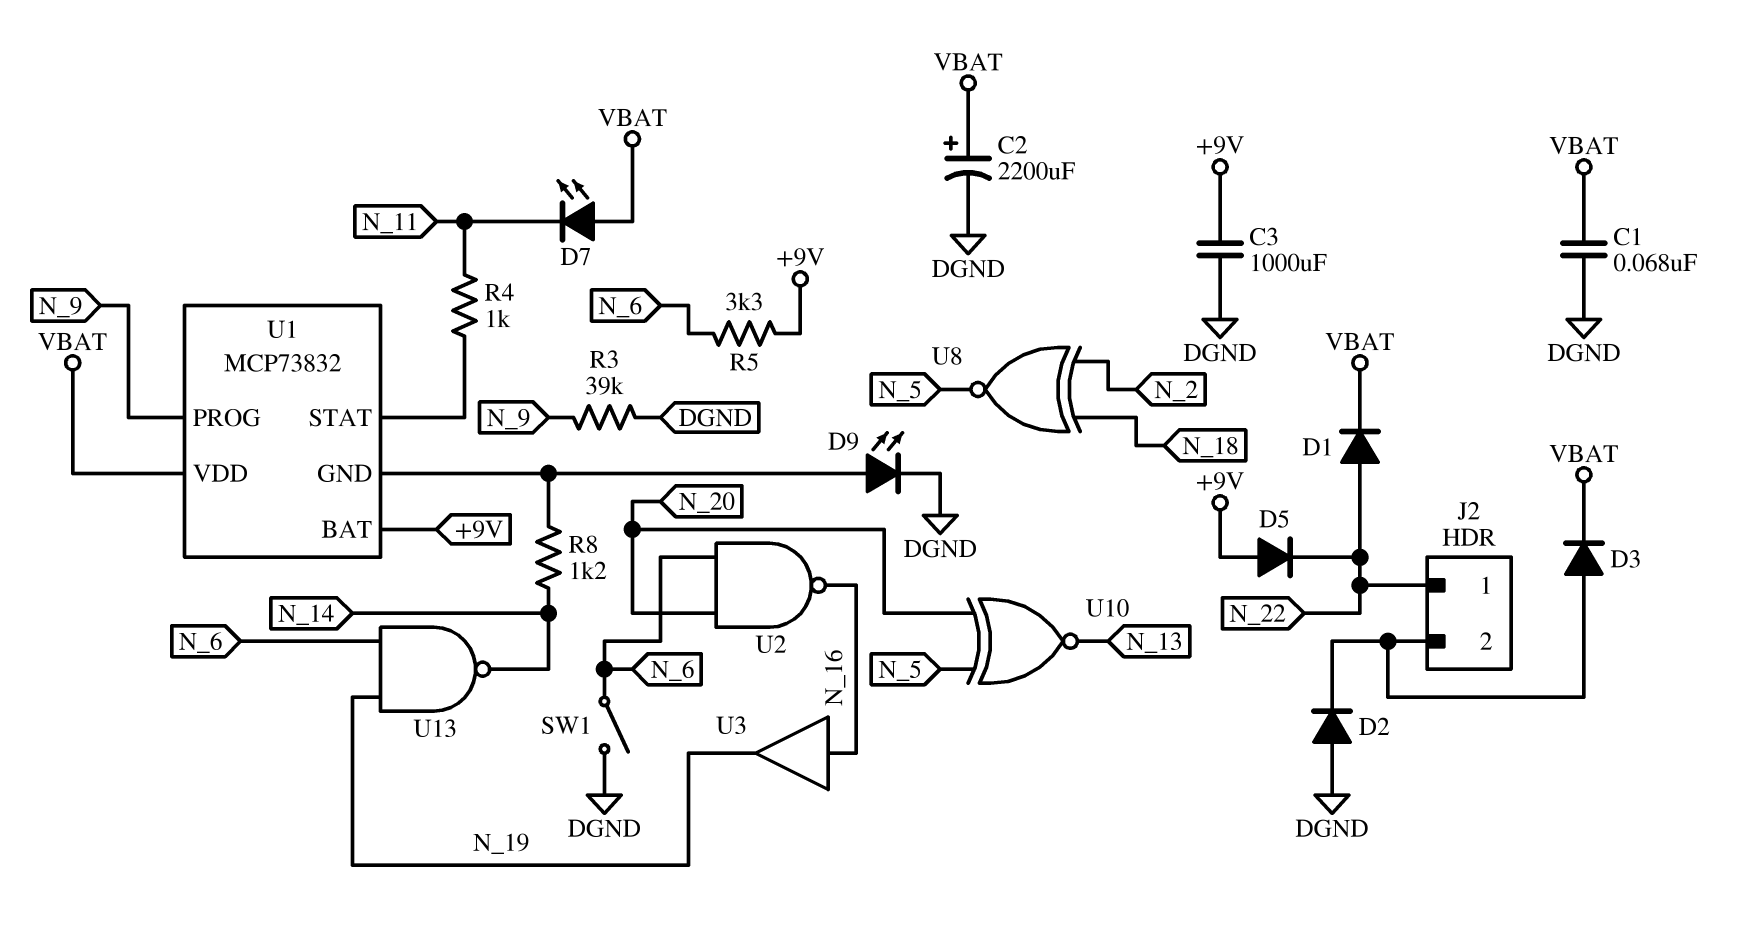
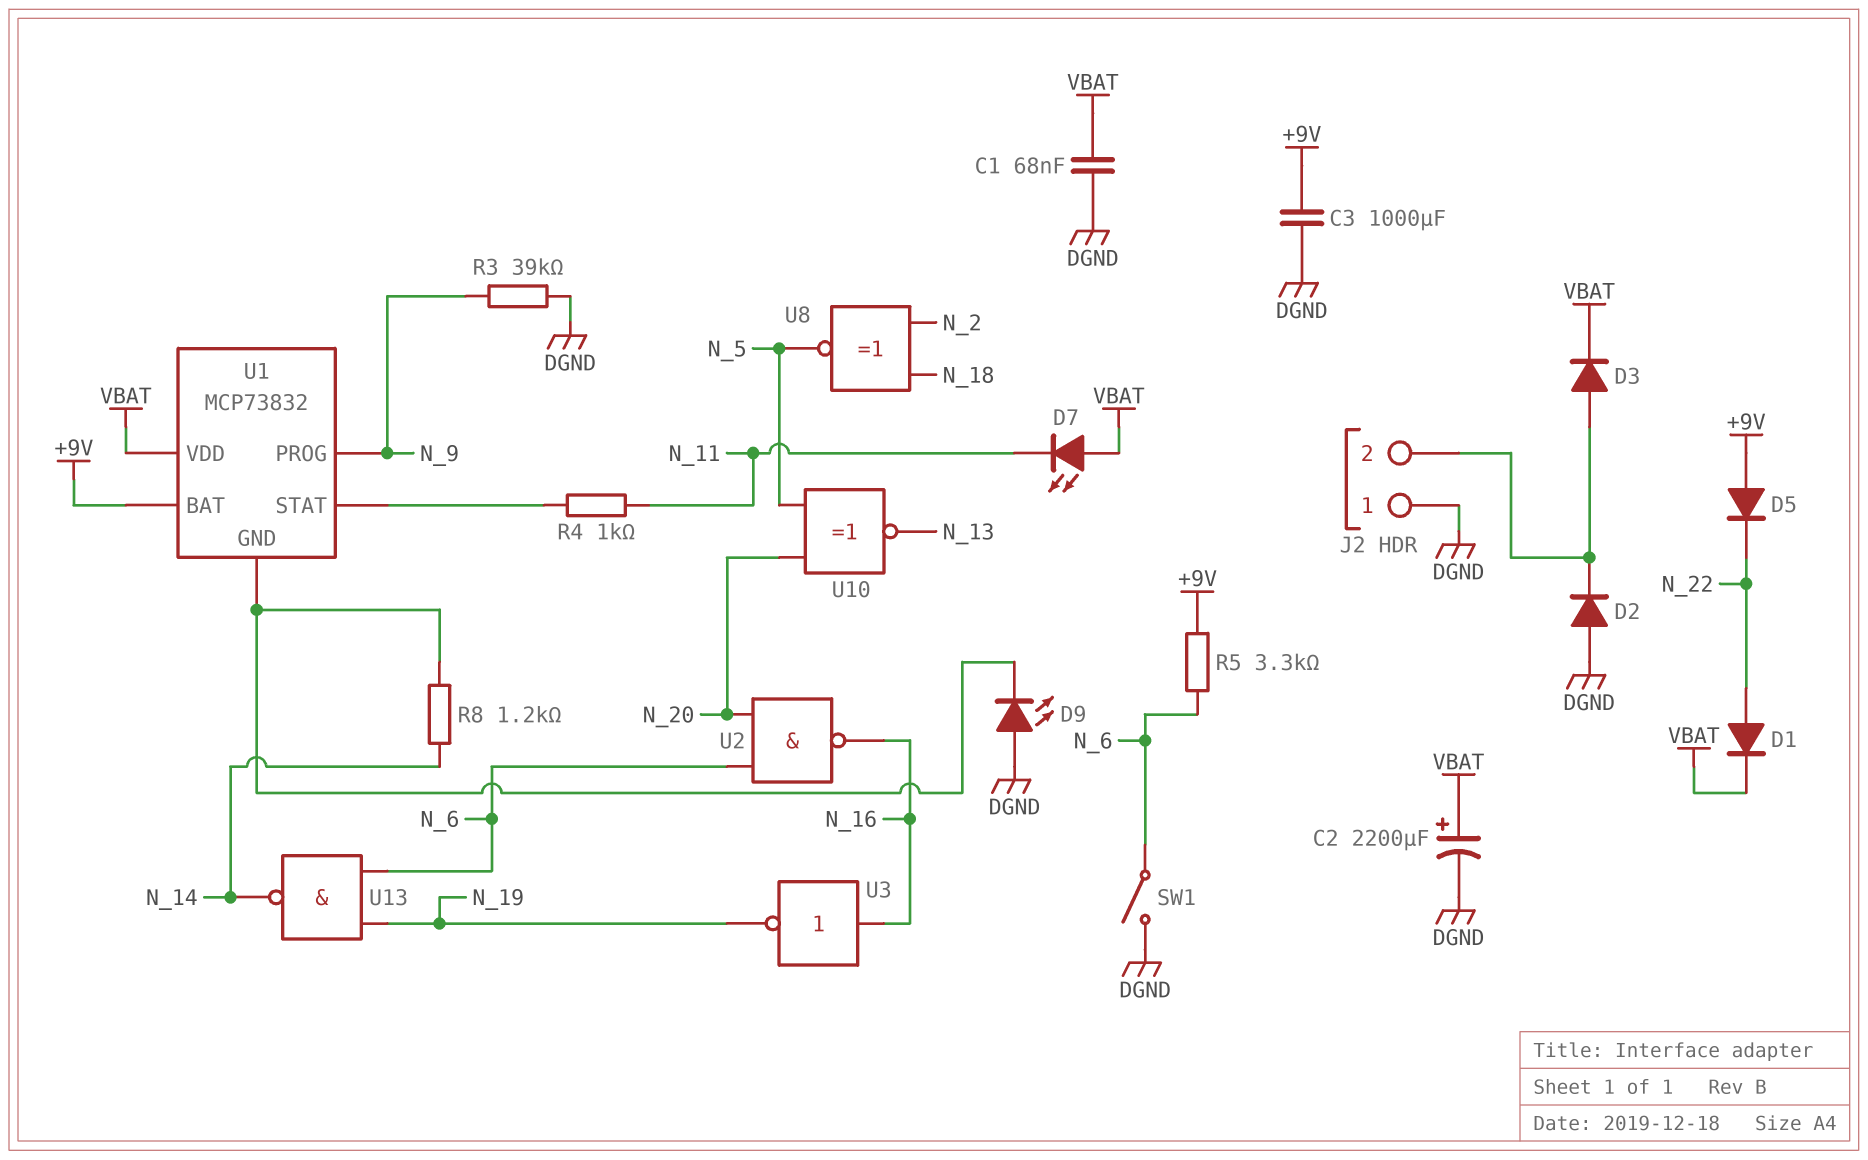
D9: LED (A U1/GND, K DGND) -> LED (A DGND, K U1/GND)
J2 pin 1: N_22 -> DGND
U3: buffer (in N_16, out N_19) -> NOT (in N_16, out N_19)

